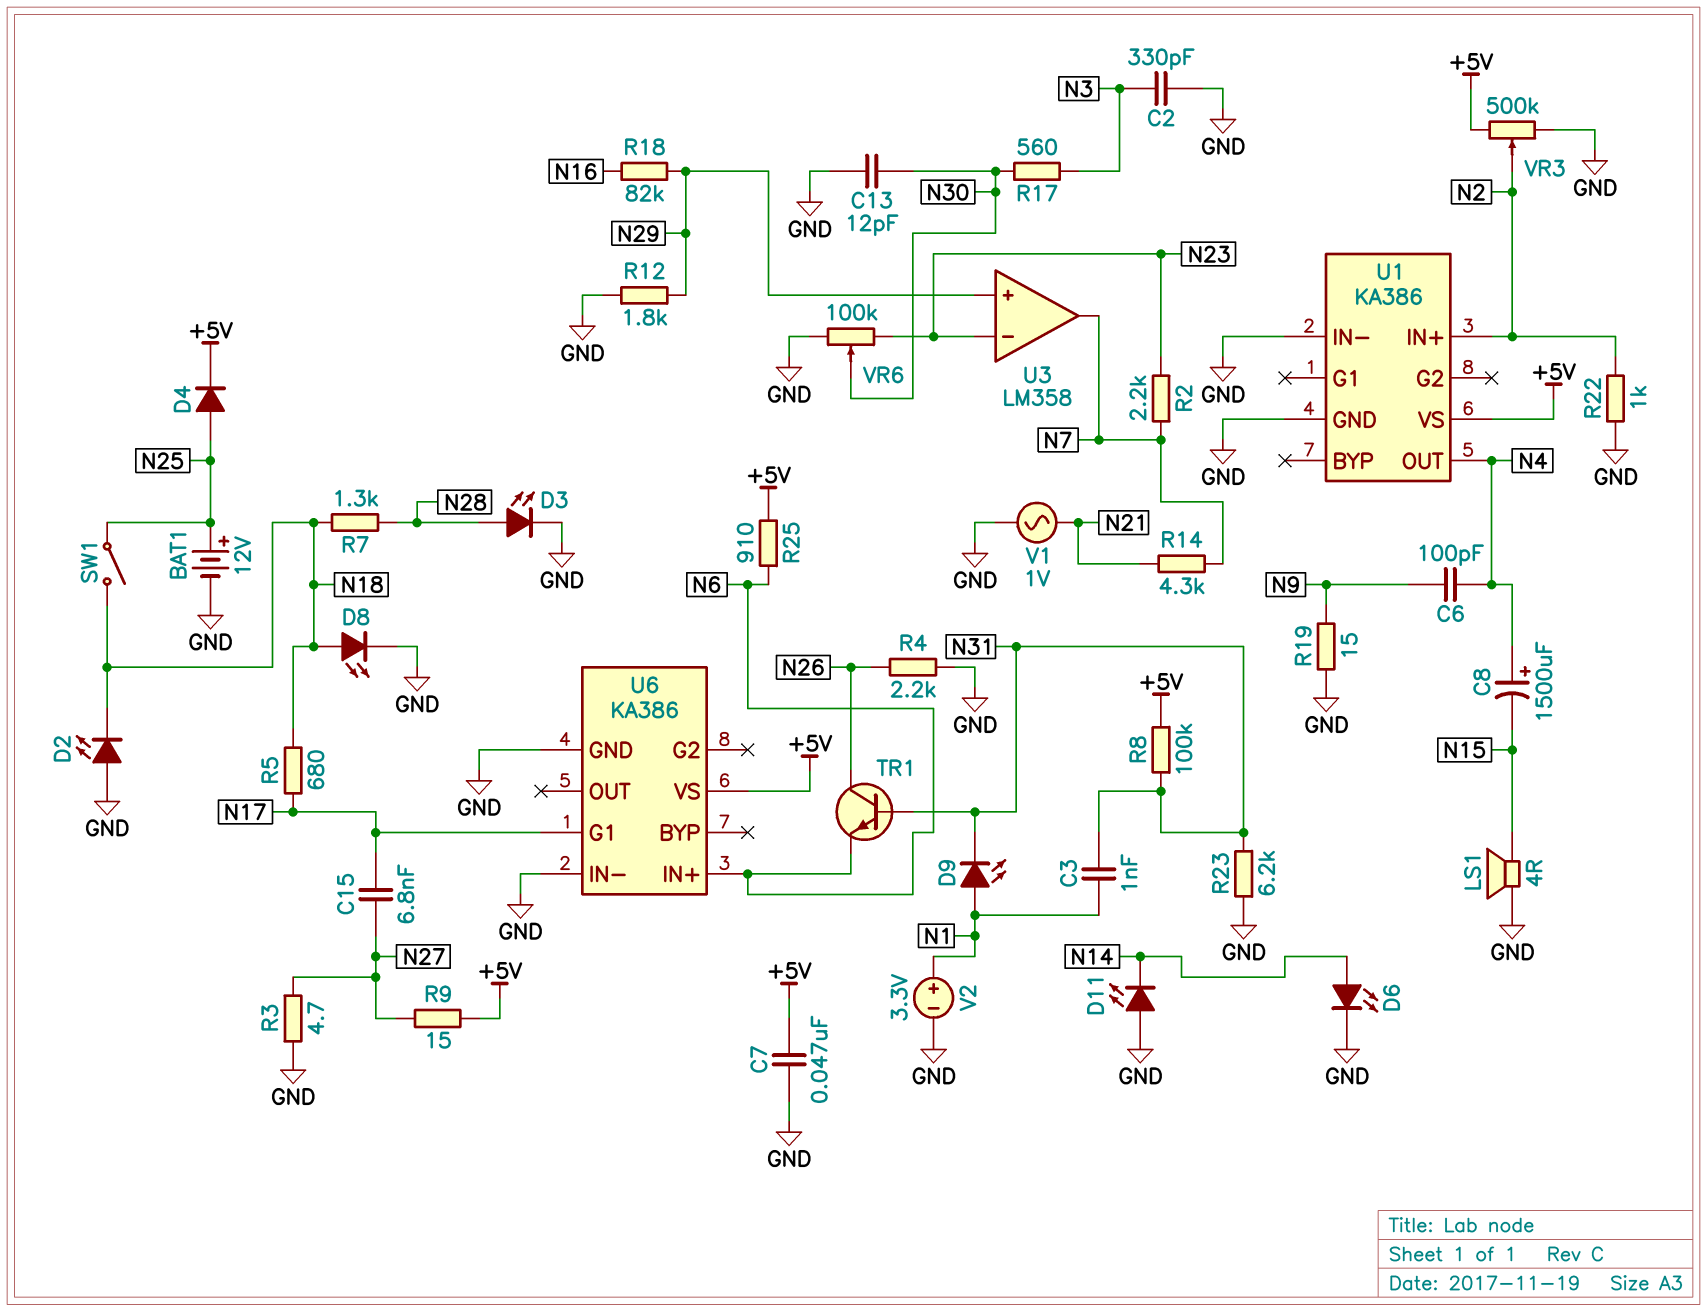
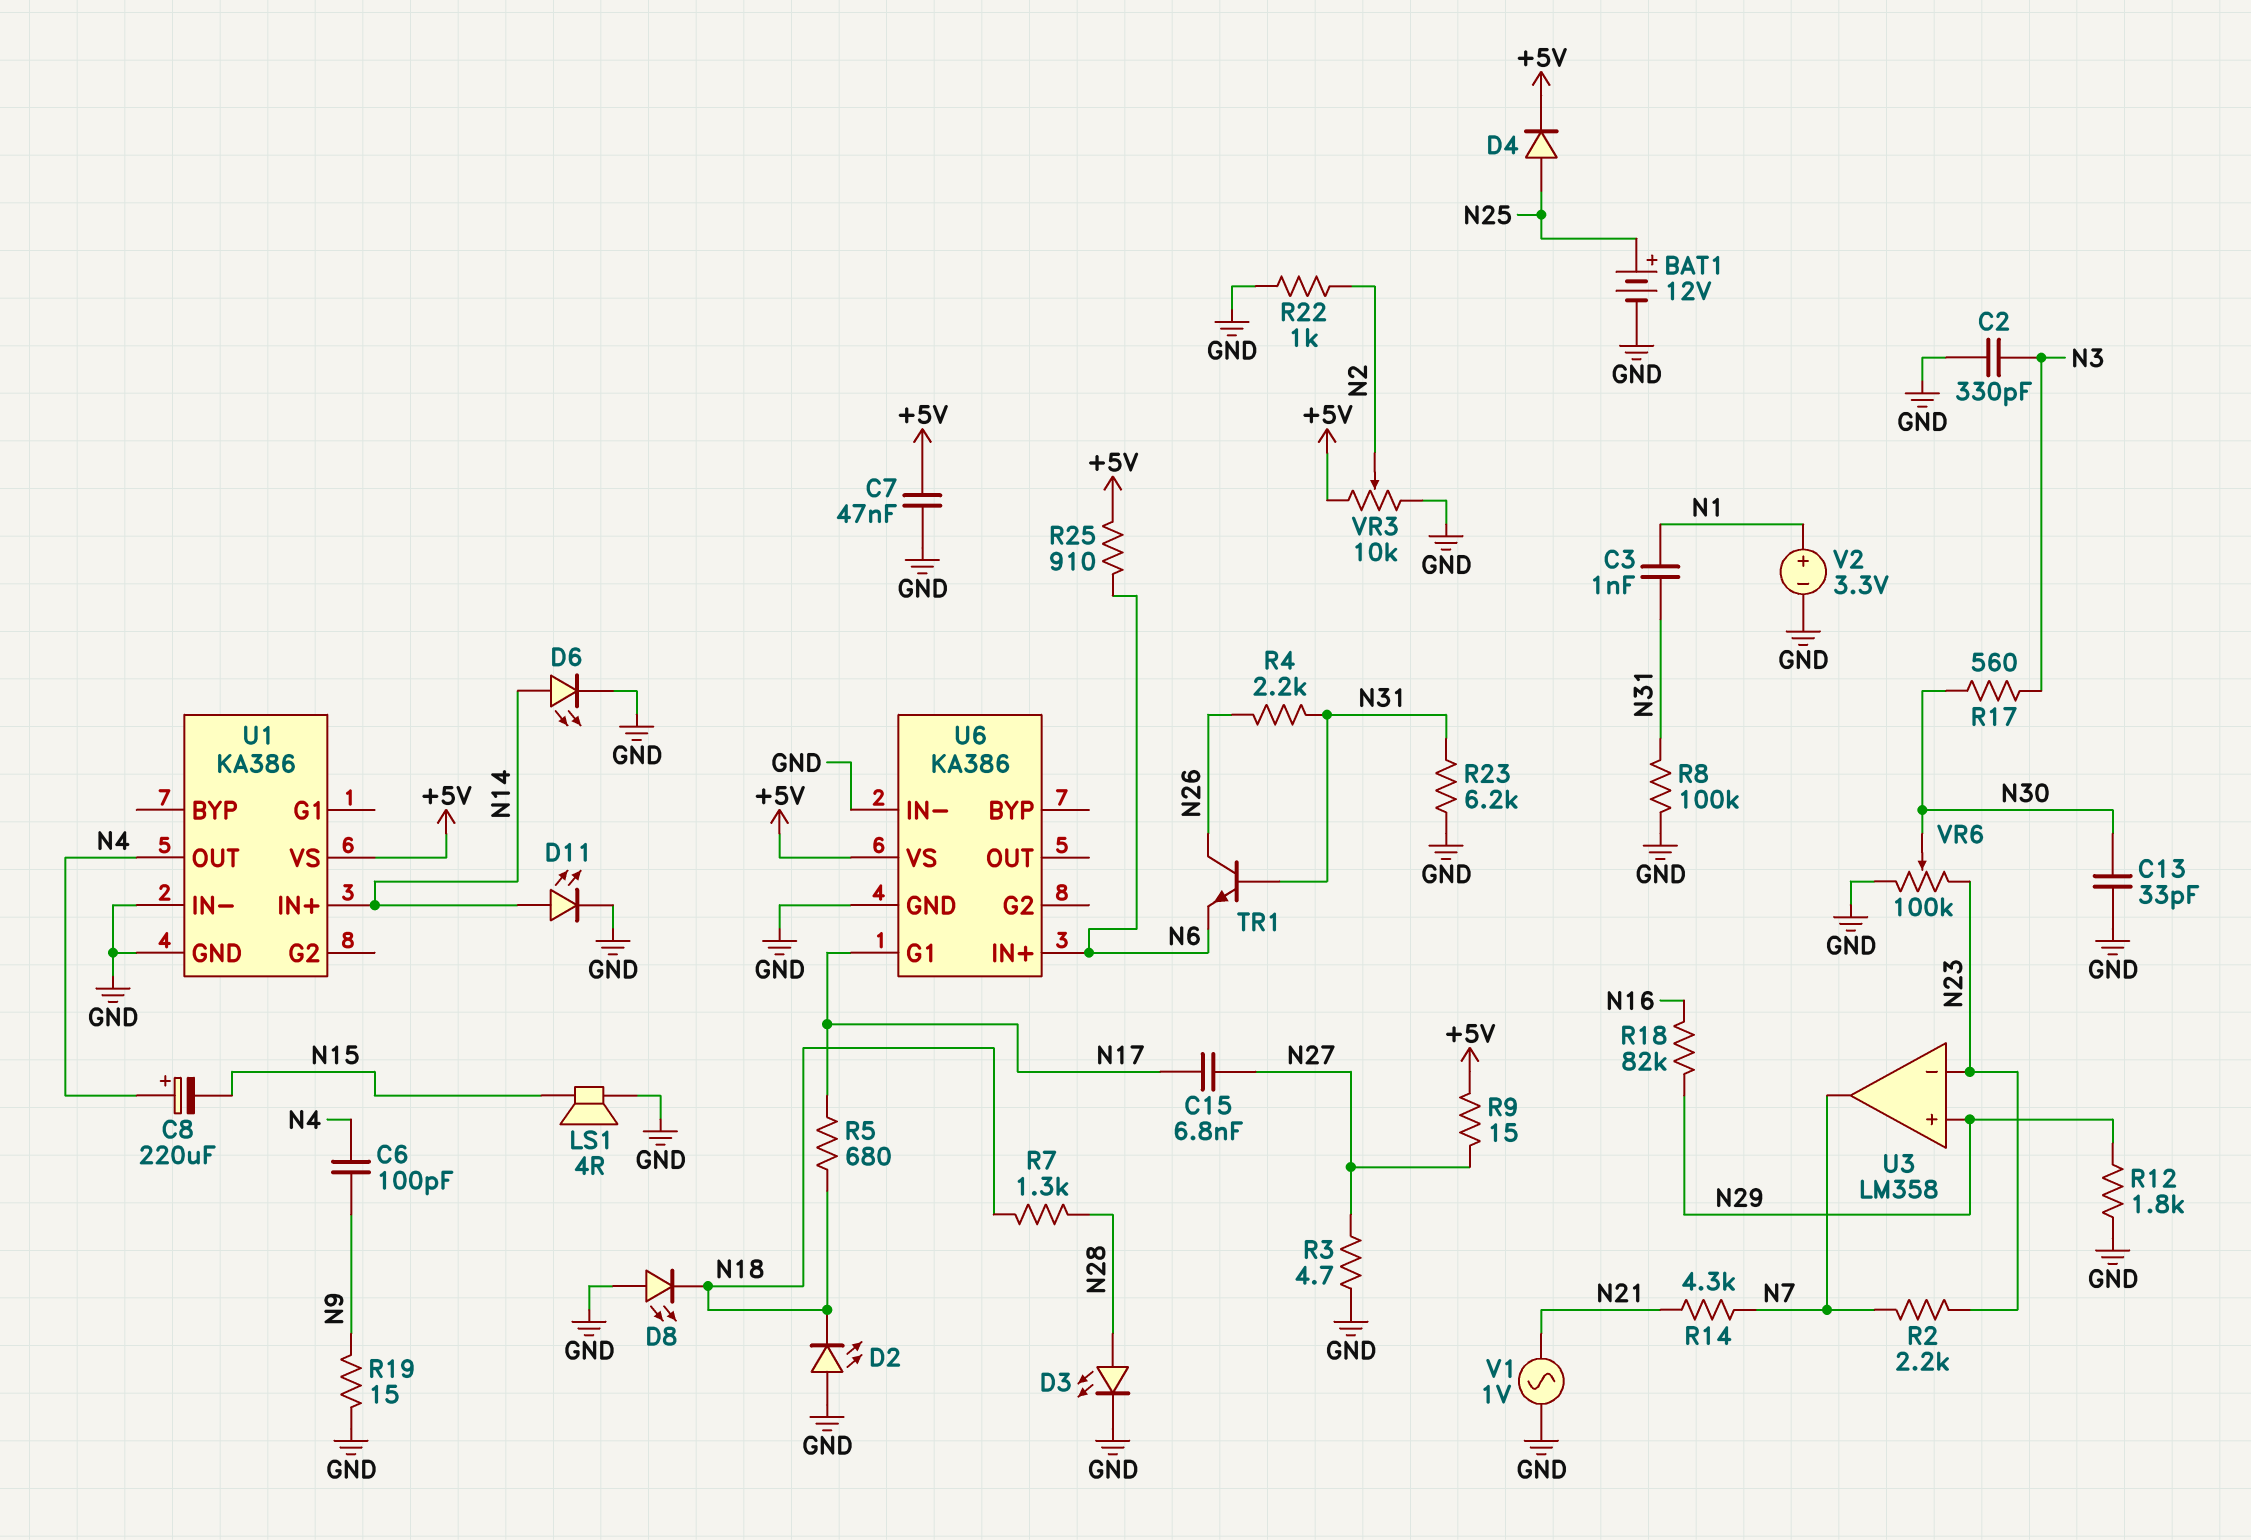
C8: 1500uF (plus N4, minus N15) -> 220uF (plus N4, minus N15)
C13: 12pF (GND, N30) -> 33pF (GND, N30)
D8: LED (A N18, K GND) -> LED (A GND, K N18)
D9: LED (A N1, K N31) -> none
D11: LED (A GND, K N14) -> LED (A N14, K GND)
R4: 2.2k (GND, N26) -> 2.2k (N26, N31)
R8: 100k (+5V, N31) -> 100k (GND, N31)
SW1: switch (N18, N25) -> none
U1 pin IN+: N2 -> N14
VR3: 500k (+5V, GND, wiper N2) -> 10k (+5V, GND, wiper N2)

